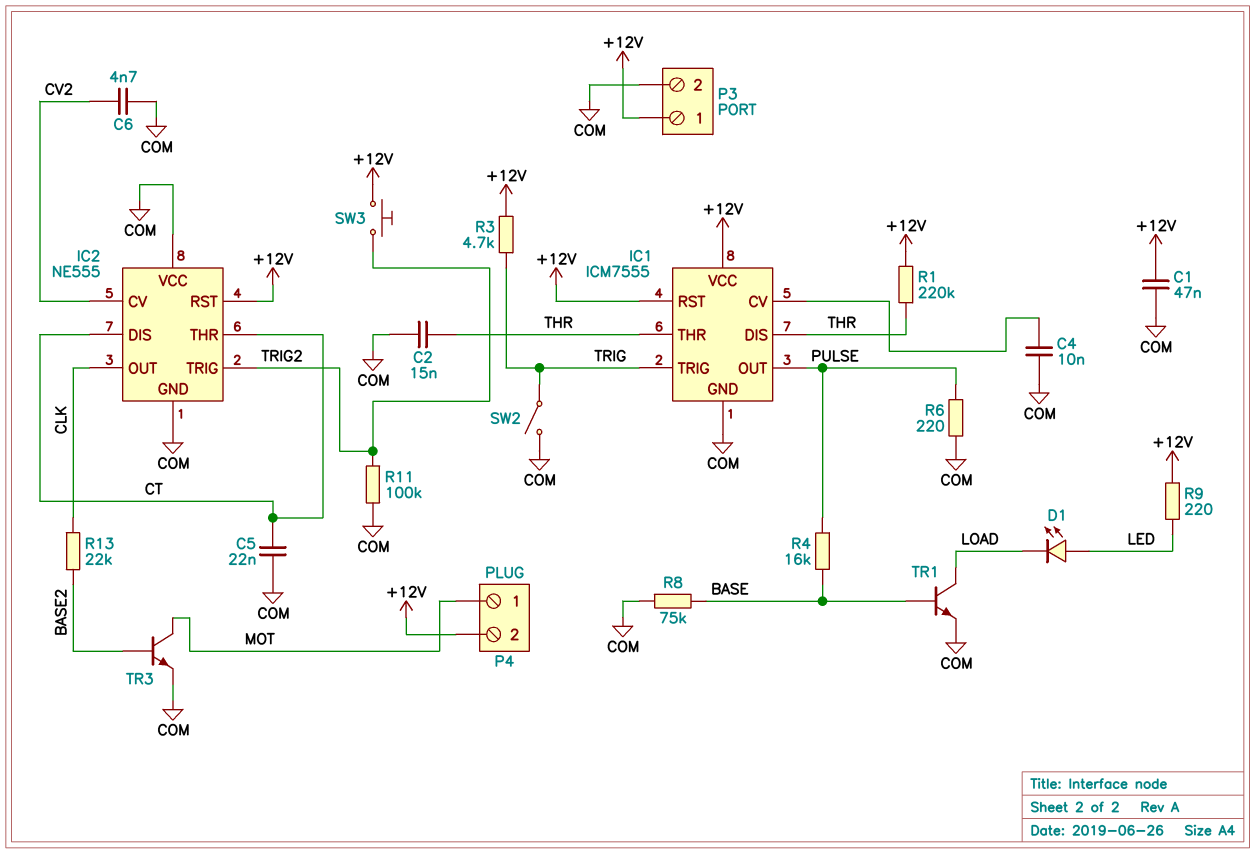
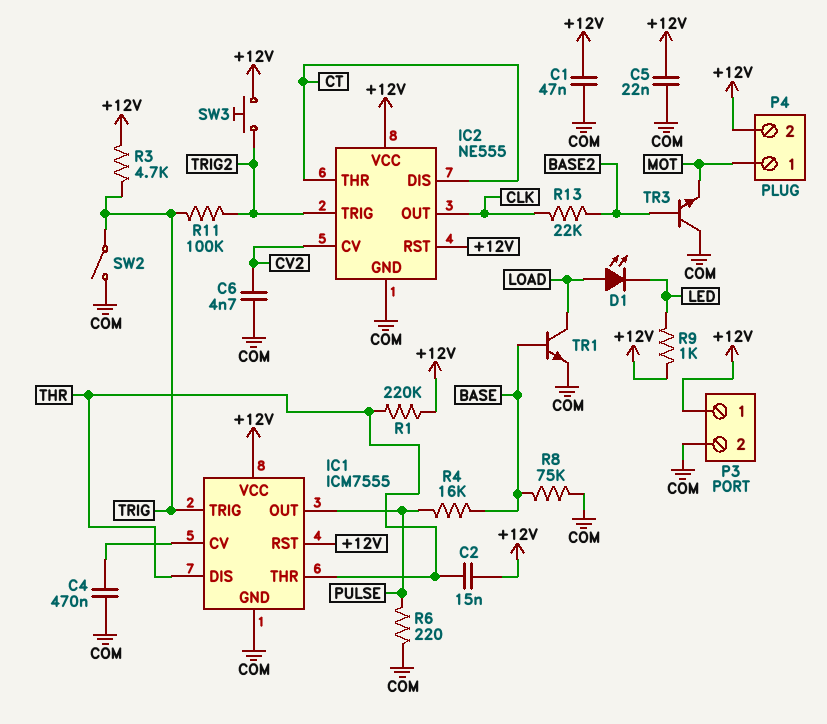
C2: 15nF (COM, THR) -> 15nF (+12V, THR)
C4: 10nF (COM, IC1/CV) -> 470nF (COM, IC1/CV)
C5: 22nF (COM, CT) -> 22nF (+12V, COM)
D1: LED (A LED, K LOAD) -> LED (A LOAD, K LED)
IC2 pin VCC: COM -> +12V
R9: 220 (+12V, LED) -> 1k (+12V, LED)
R11: 100k (COM, TRIG2) -> 100k (TRIG, TRIG2)
TR3: NPN (B BASE2, C MOT, E COM) -> NPN (B BASE2, C COM, E MOT)

